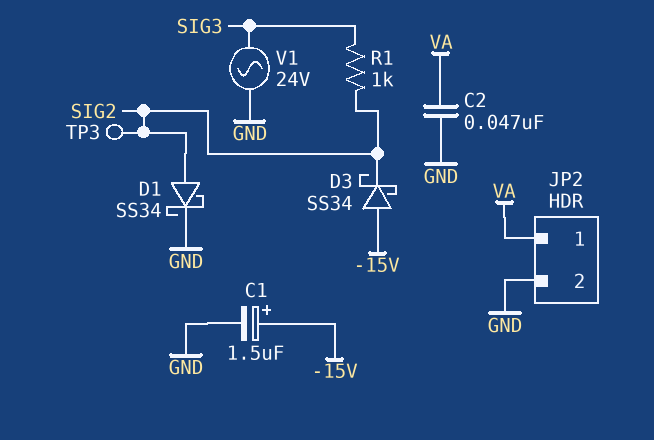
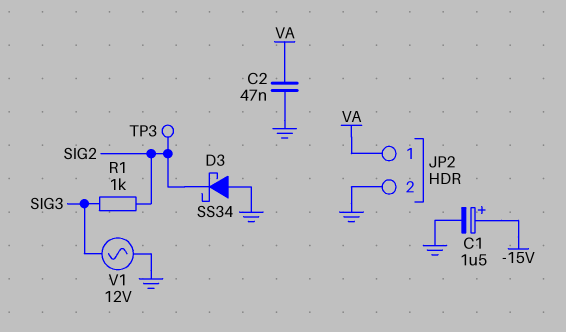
D1: schottky SS34 (A SIG2, K GND) -> none
D3: schottky SS34 (A -15V, K SIG2) -> schottky SS34 (A GND, K SIG2)
V1: AC 24V (GND, SIG3) -> AC 12V (GND, SIG3)

